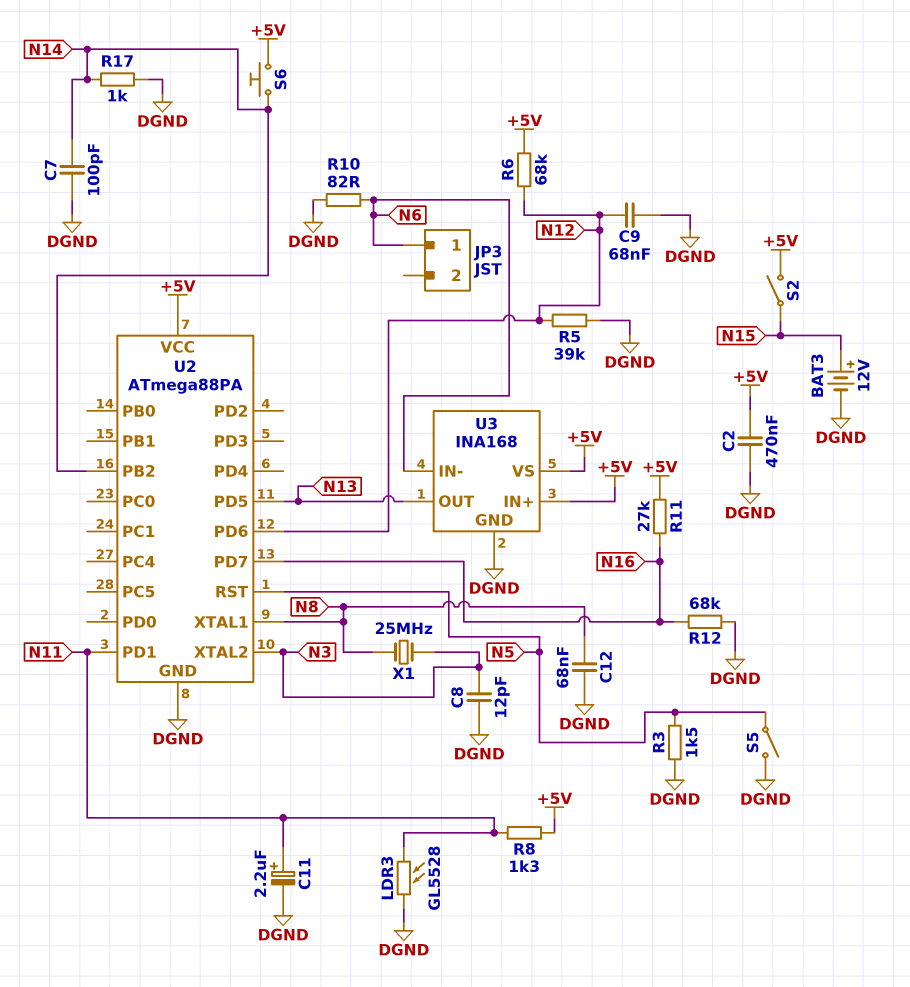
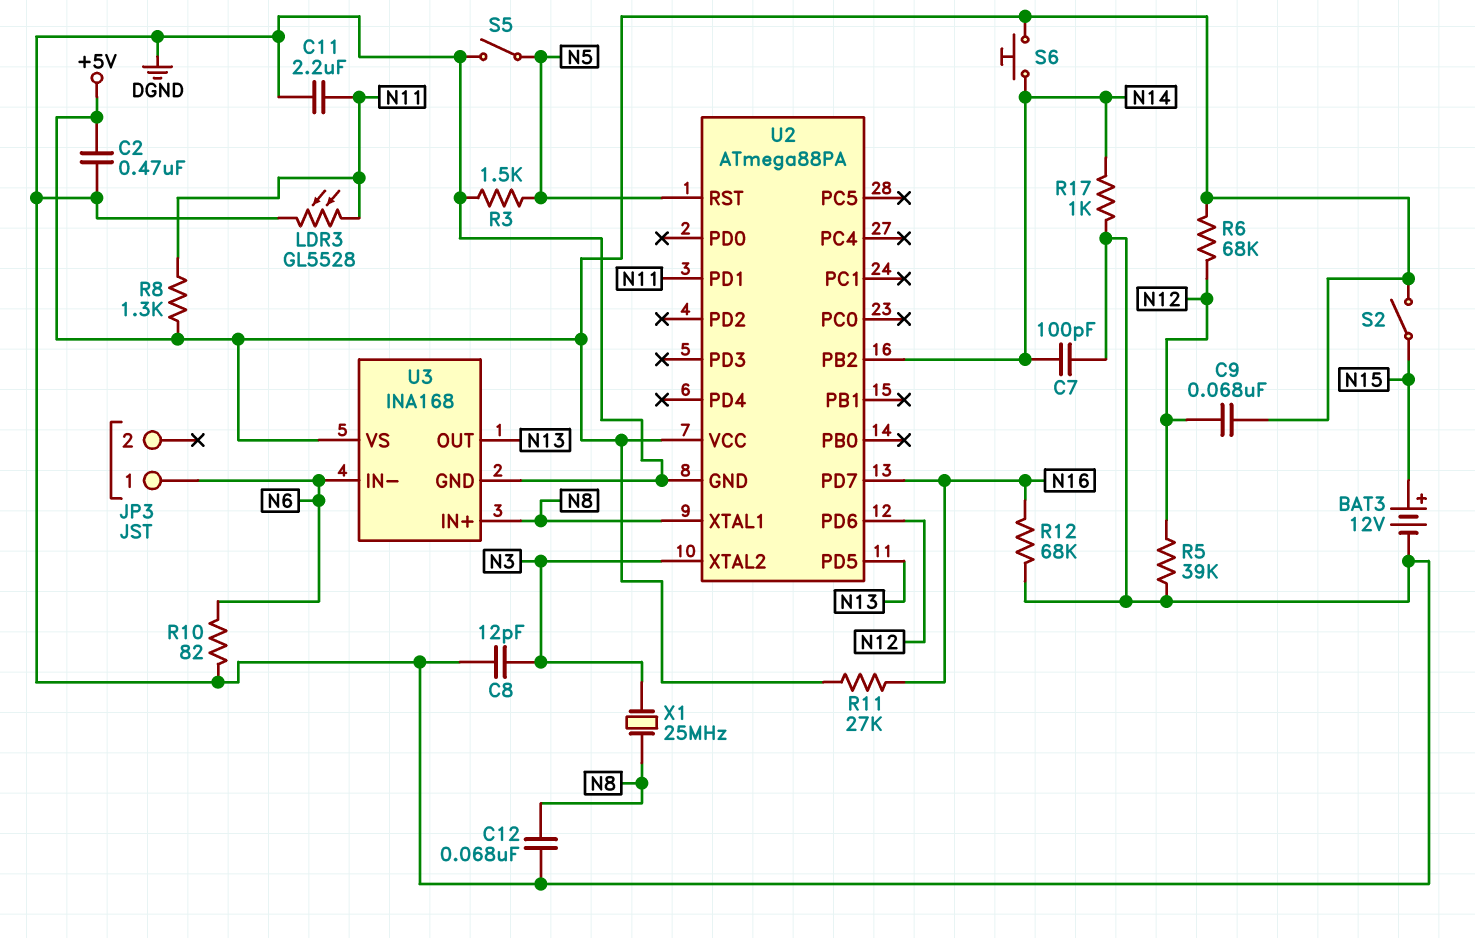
C9: 68nF (DGND, N12) -> 68nF (+5V, N12)
C11: 2.2uF (plus N11, minus DGND) -> 2.2uF (DGND, N11)
U3 pin IN+: +5V -> N8

